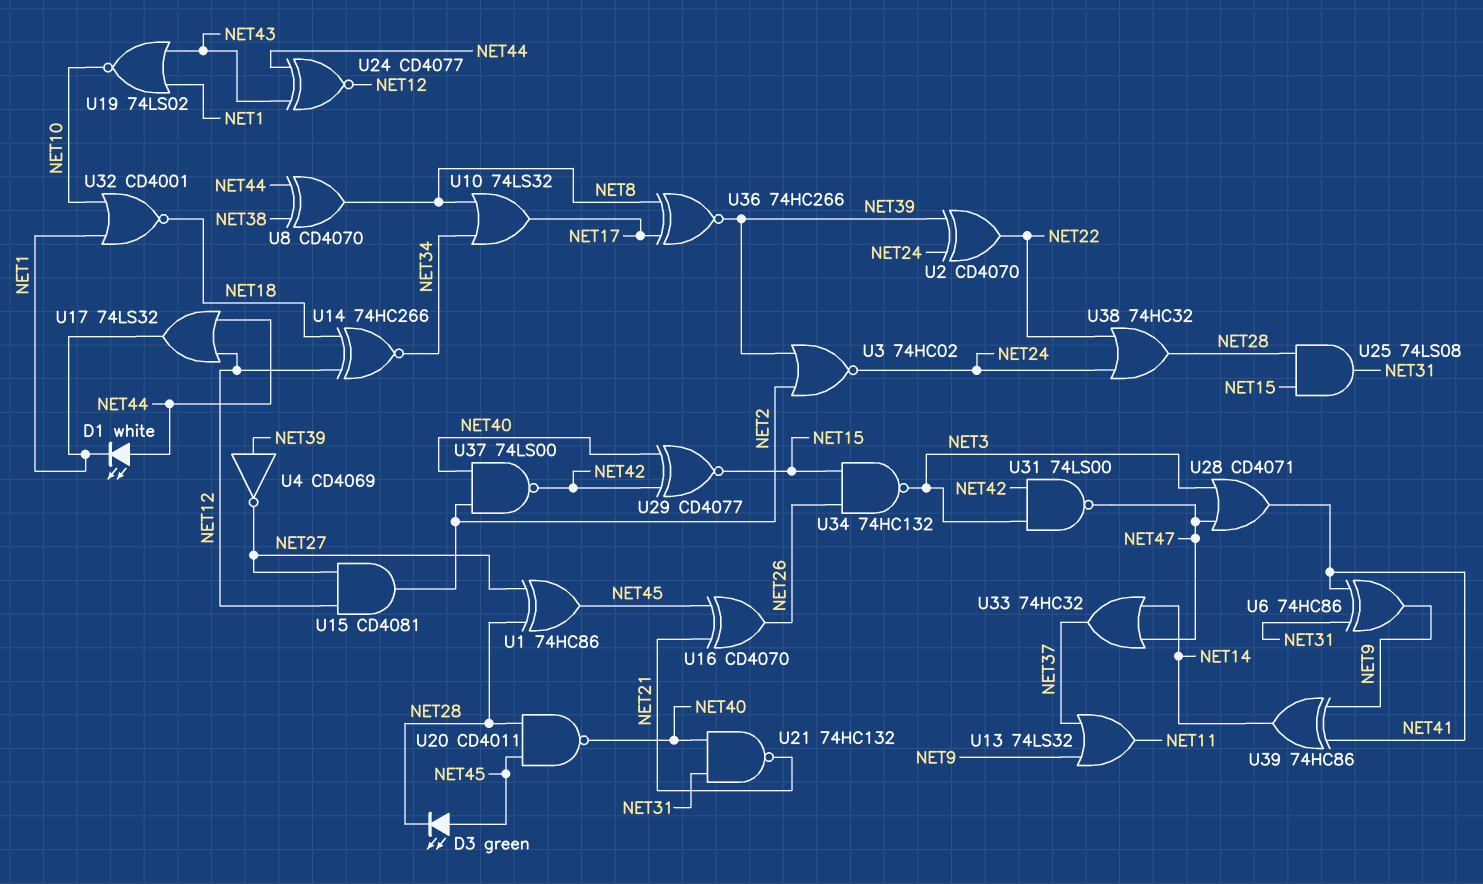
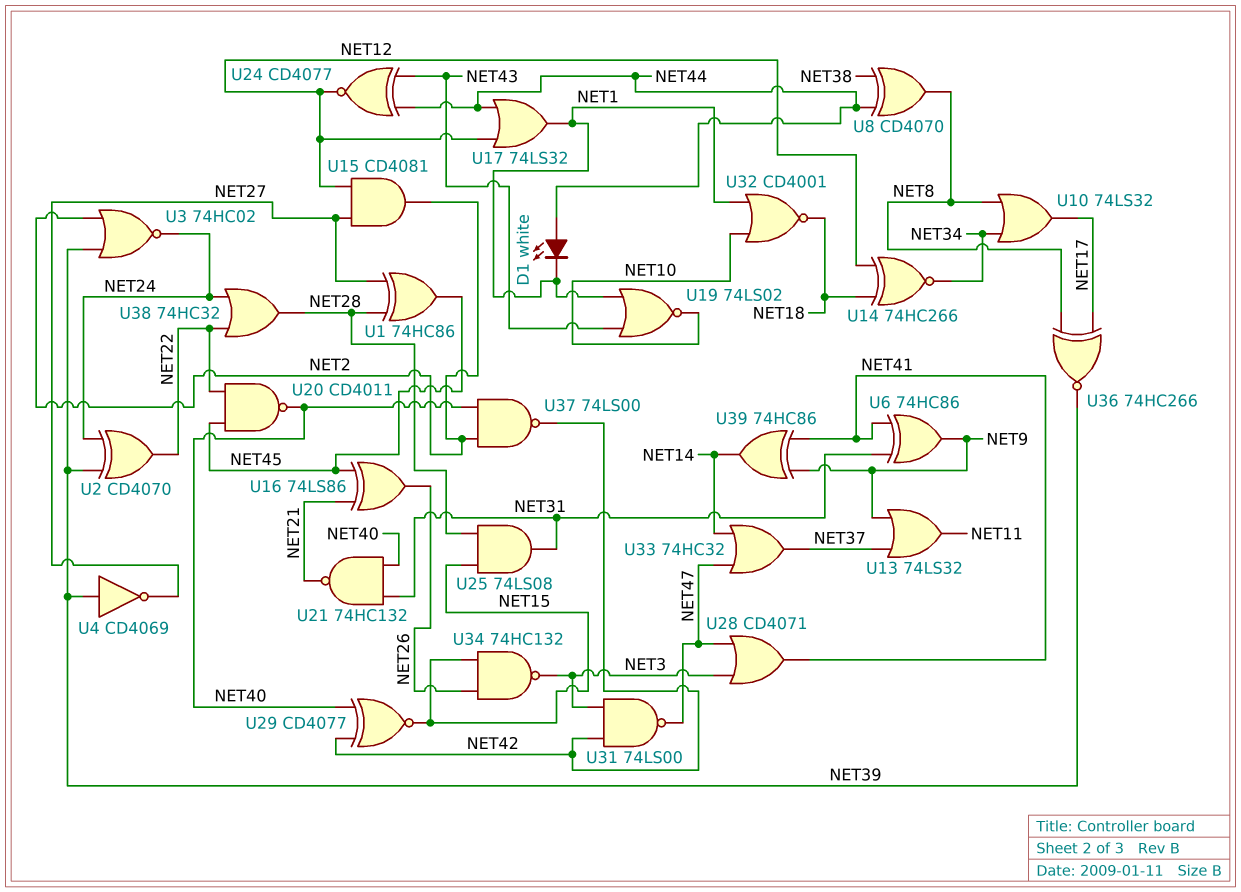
D3: LED green (A NET45, K NET28) -> none
U16: XOR CD4070 (in NET21, in NET45, out NET26) -> XOR 74LS86 (in NET21, in NET45, out NET26)
U20: NAND CD4011 (in NET28, in NET45, out NET40) -> NAND CD4011 (in NET22, in NET45, out NET40)

